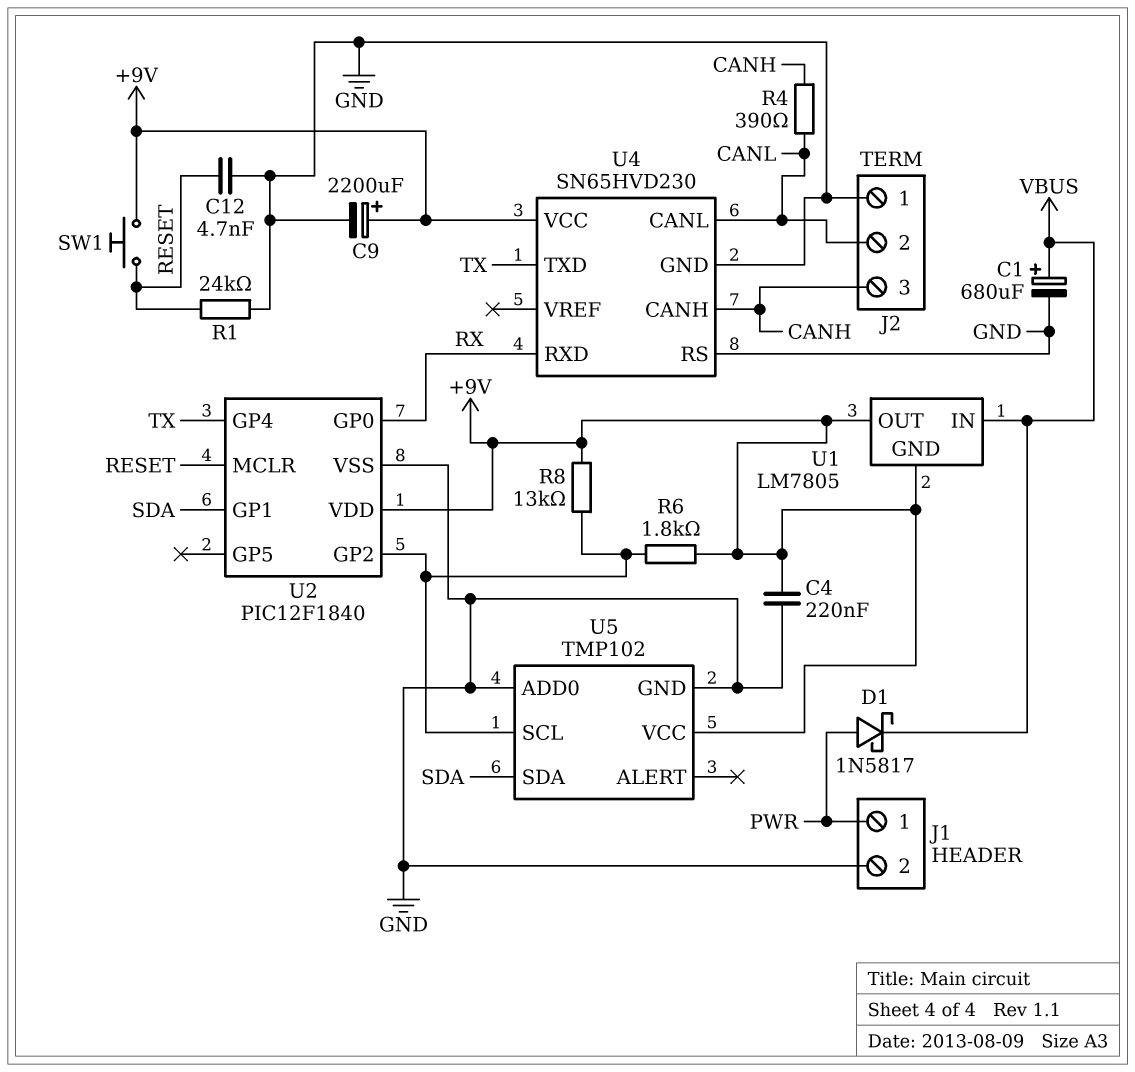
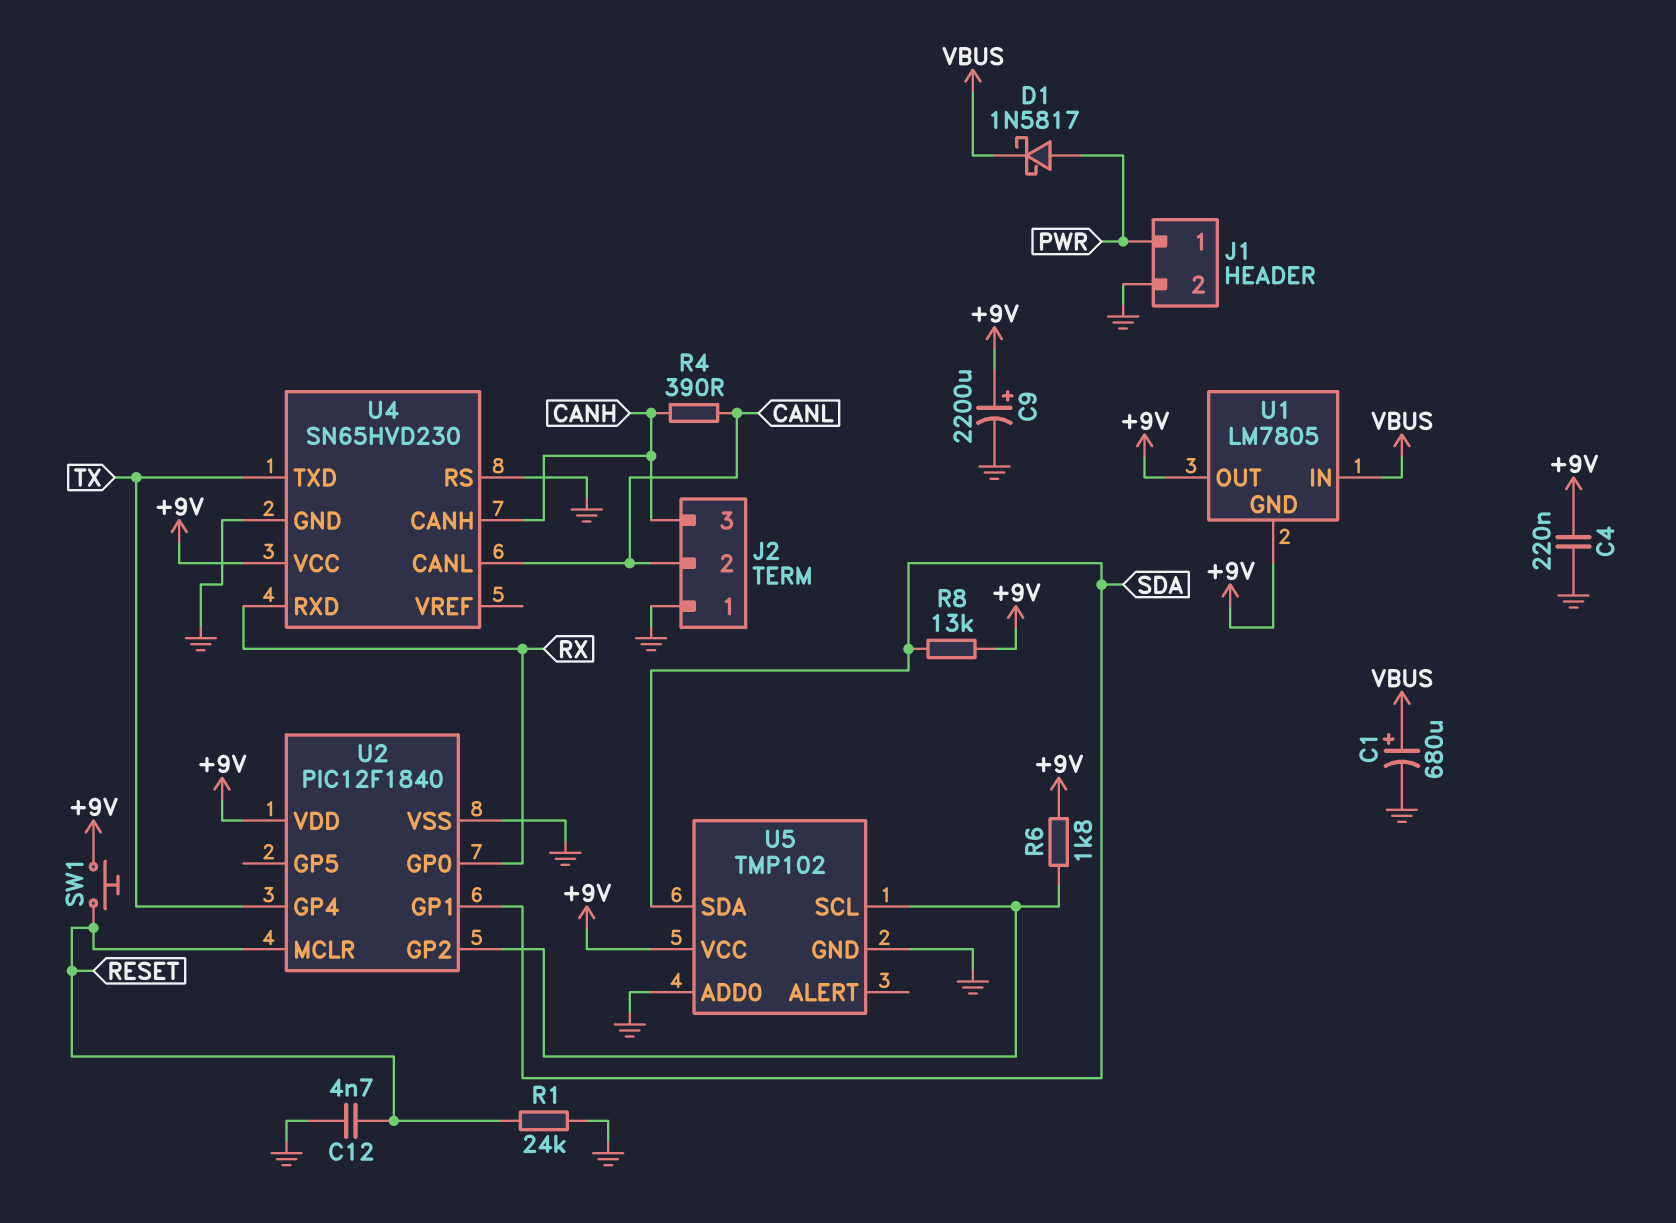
R8: 13k (+9V, U2/GP2) -> 13k (+9V, SDA)

